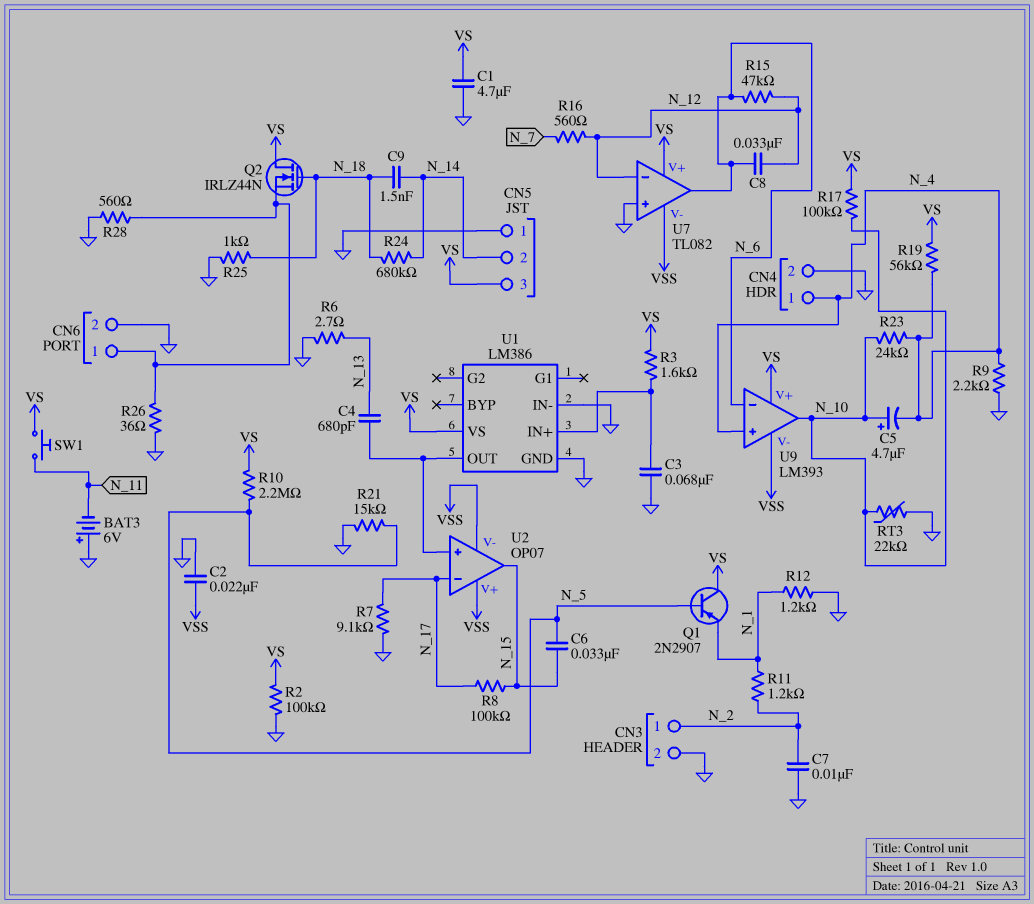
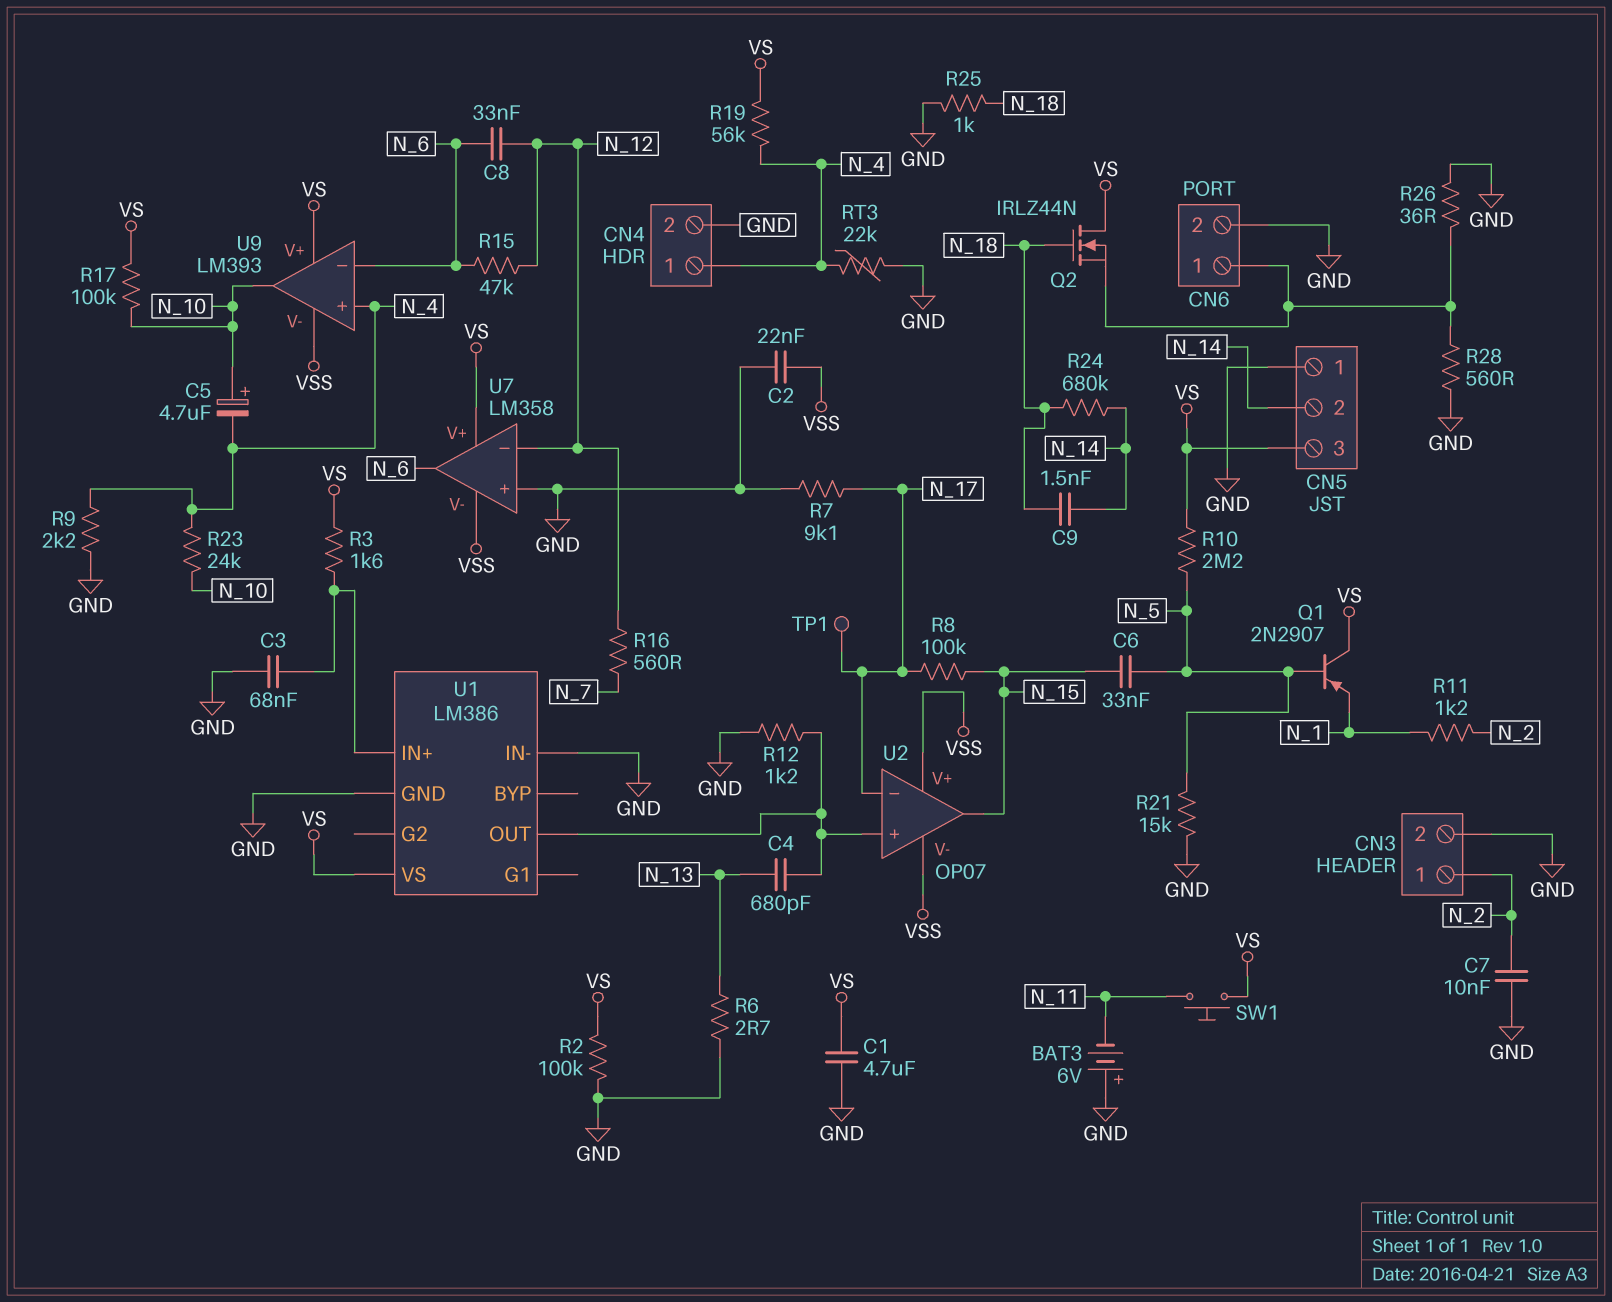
R12: 1.2k (GND, N_1) -> 1.2k (GND, U1/OUT)
RT3: 22k (GND, N_10) -> 22k (GND, N_4)
TP1: none -> test point (N_17)
U7: TL082 -> LM358

